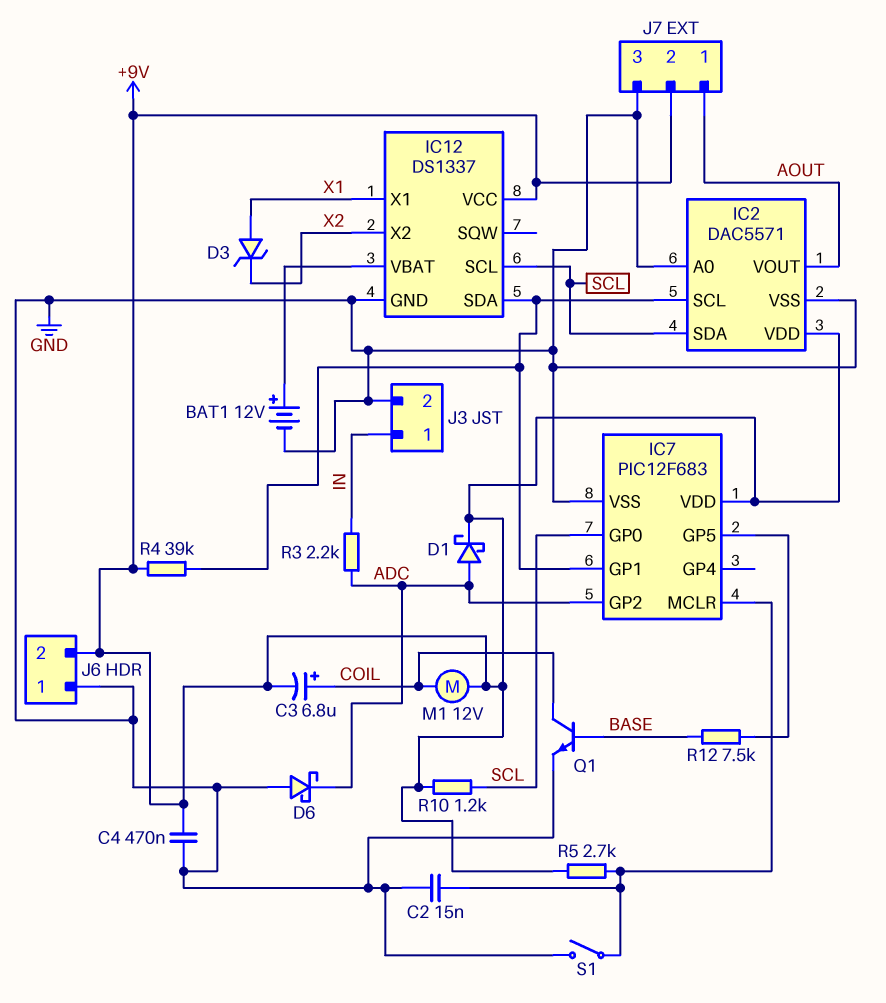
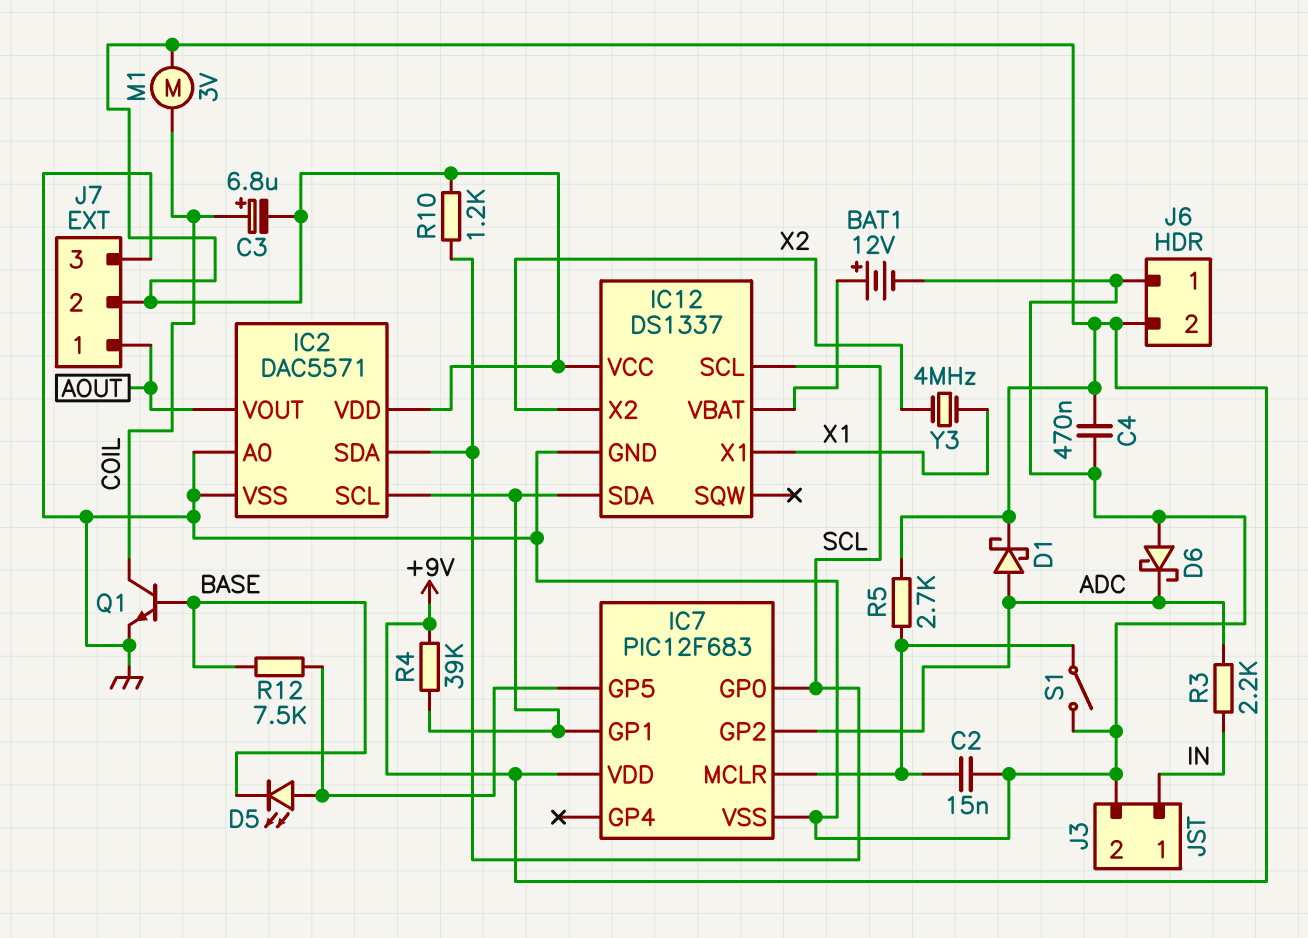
D3: zener (A X1, K X2) -> none
D5: none -> LED (A IC7/GP5, K BASE)
M1: motor 12V (+9V, COIL) -> motor 3V (+9V, COIL)
Y3: none -> 4MHz (X1, X2)

